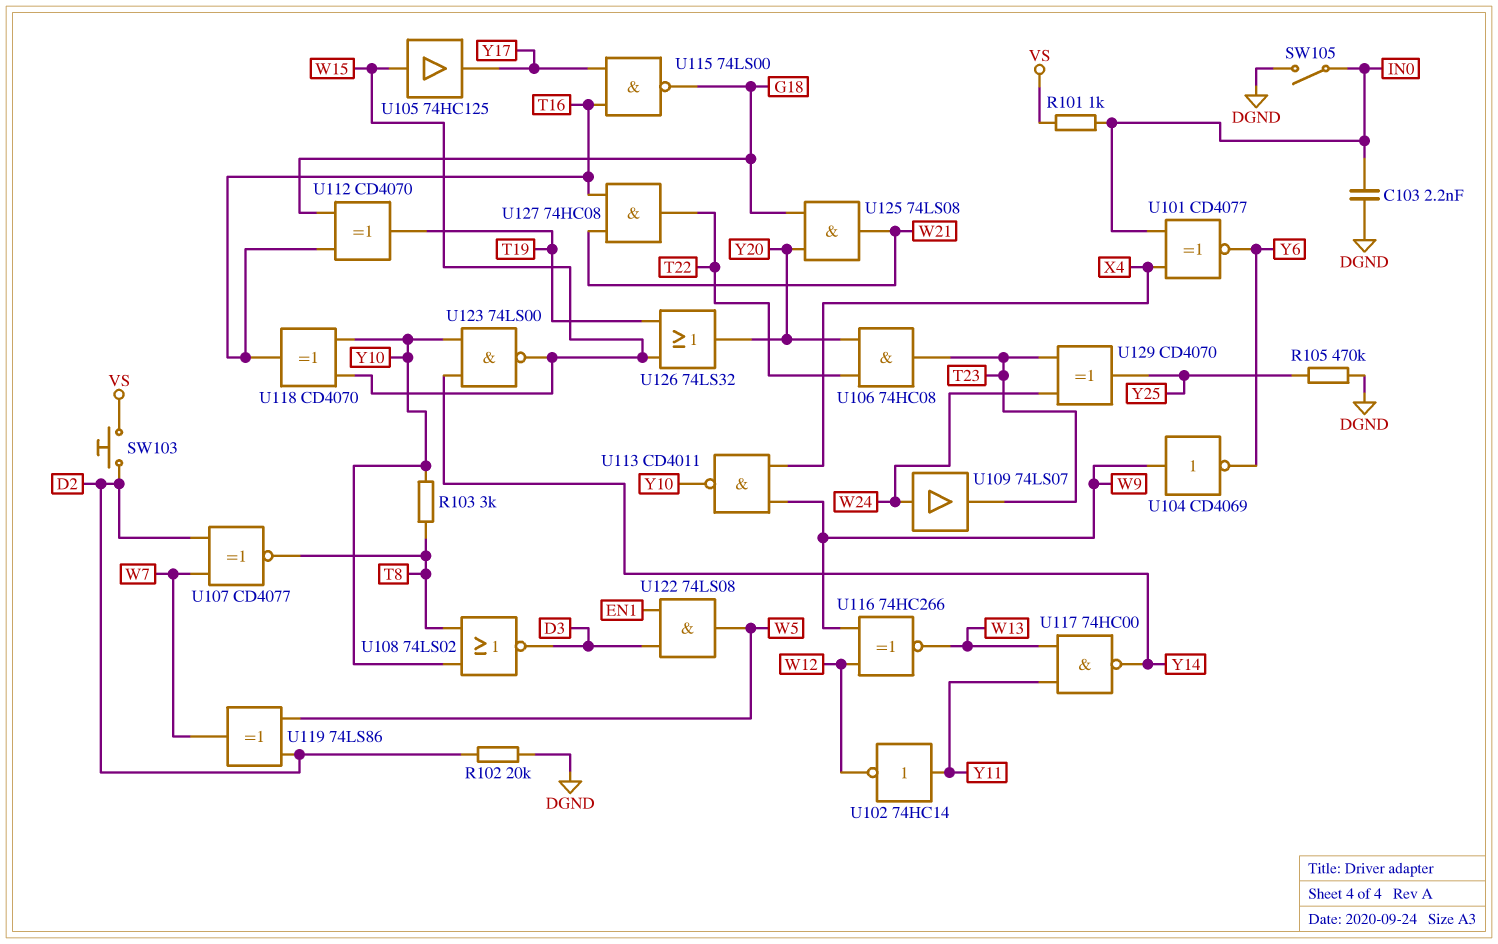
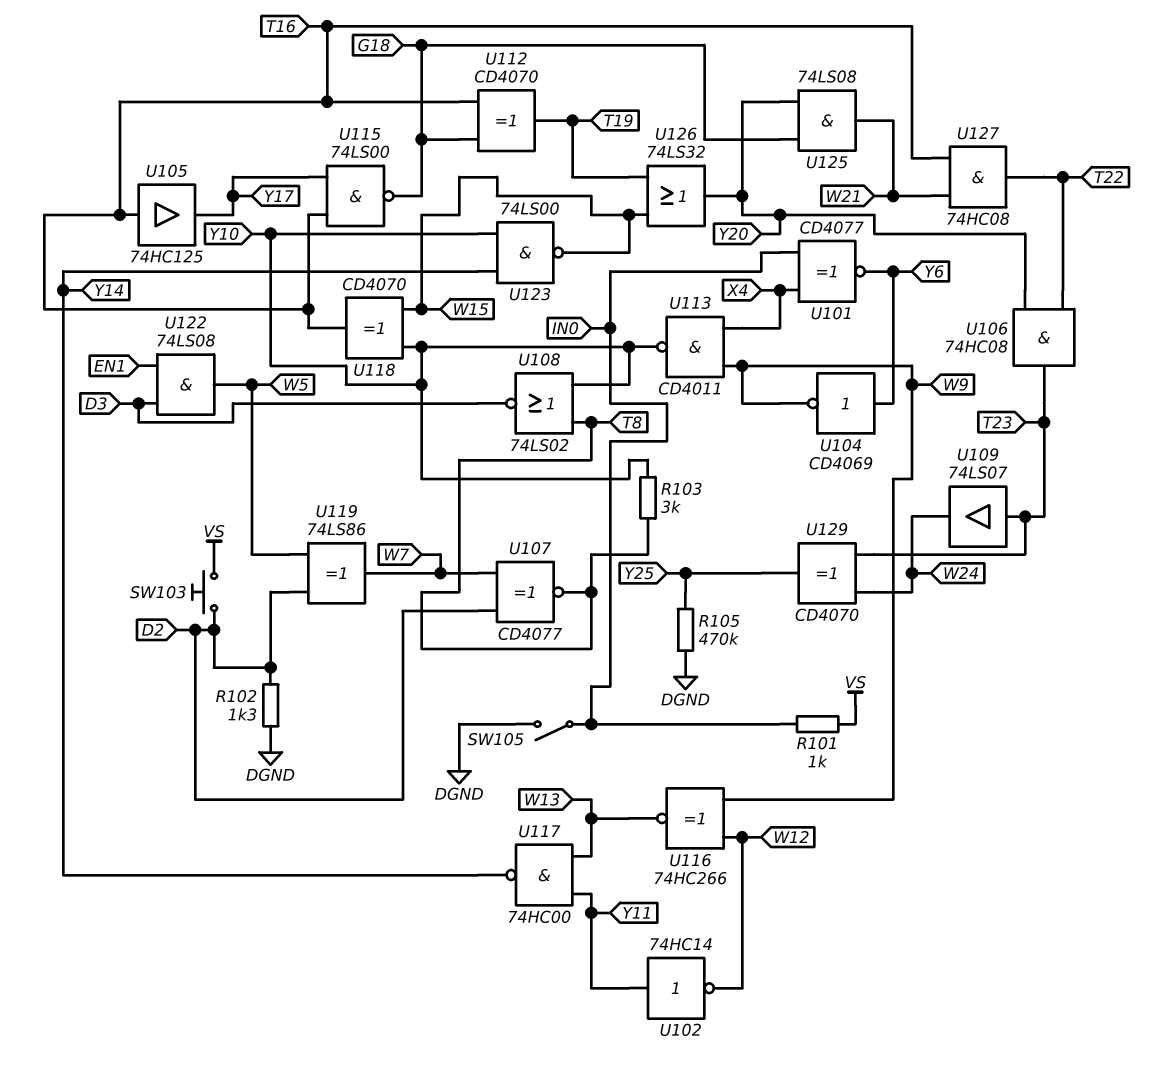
C103: 2.2nF (DGND, IN0) -> none
R102: 20k (D2, DGND) -> 1.3k (D2, DGND)
U104: NOT CD4069 (in W9, out Y6) -> NOT CD4069 (in Y6, out W9)
U105: buffer 74HC125 (in W15, out Y17) -> buffer 74HC125 (in T16, out Y17)
U109: buffer 74LS07 (in W24, out T23) -> buffer 74LS07 (in T23, out W24)

